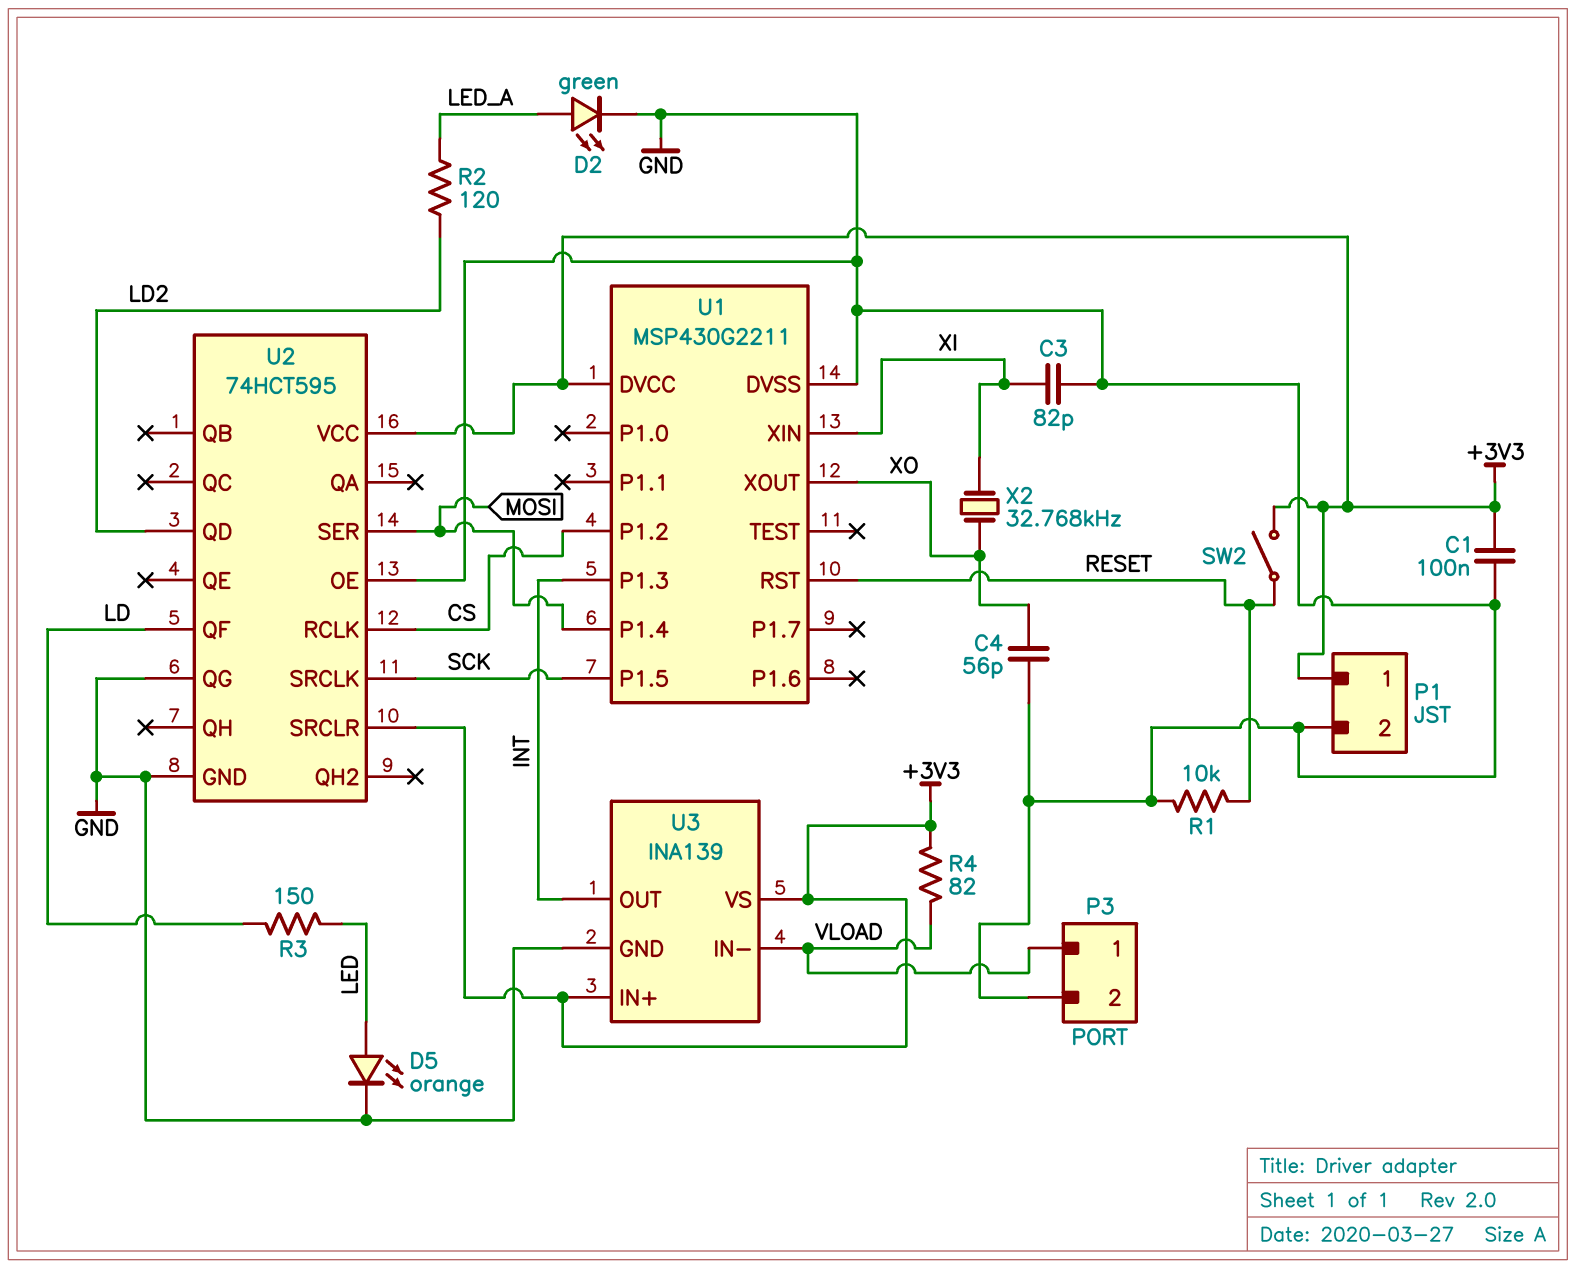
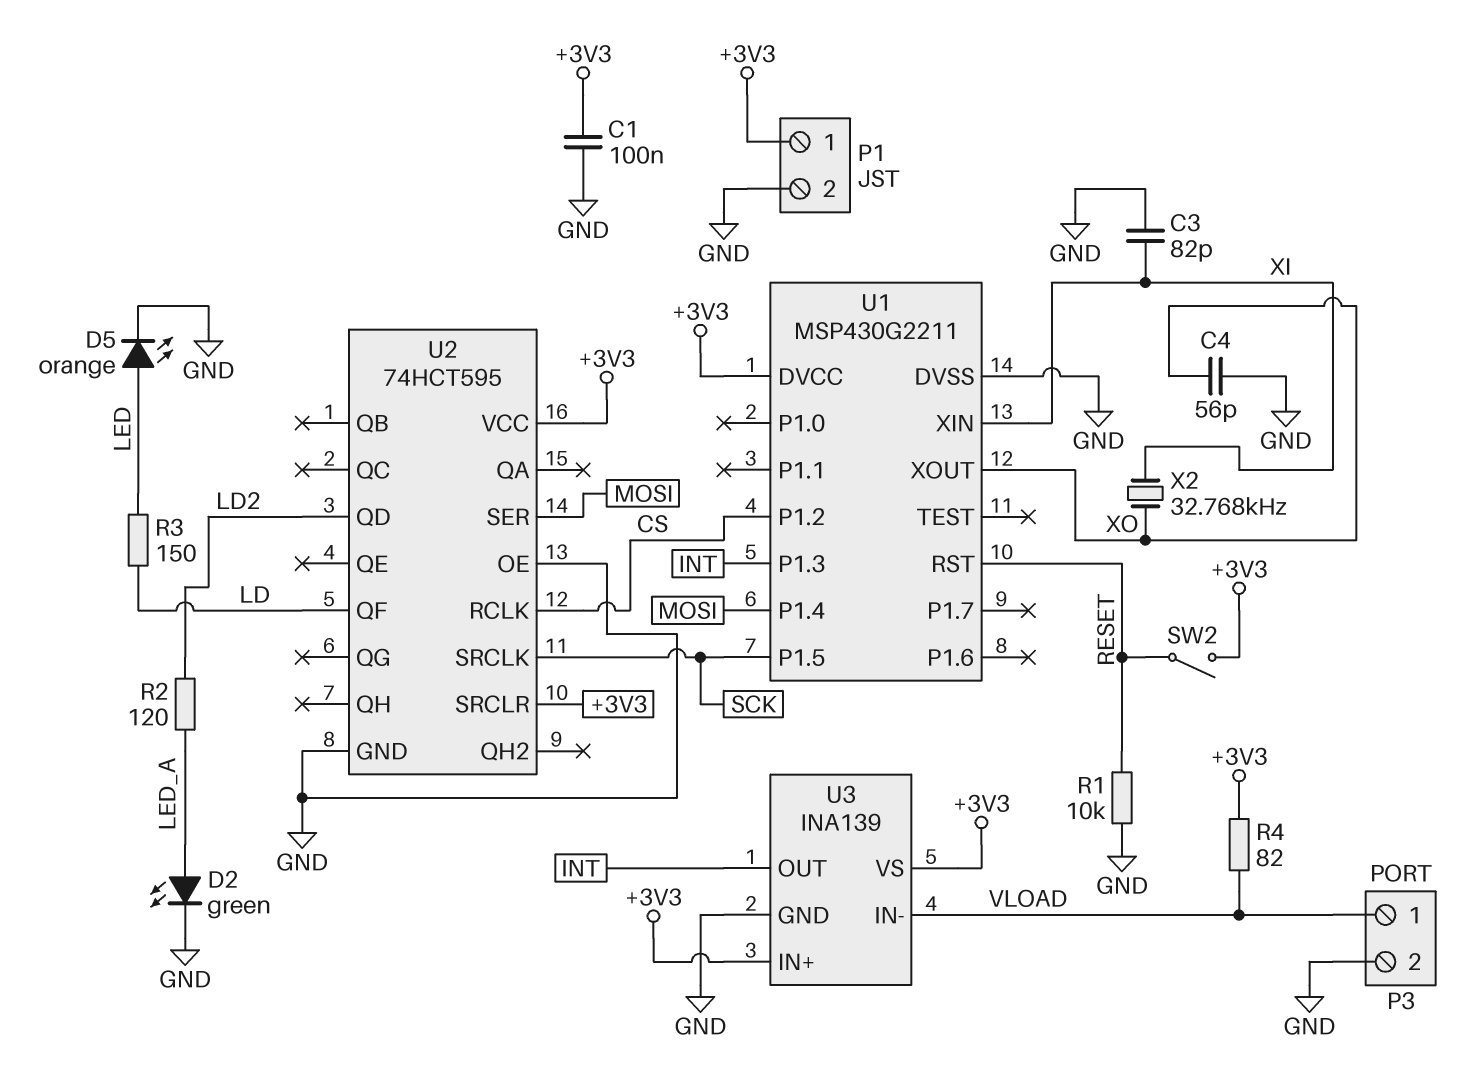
U2 pin QG: GND -> none

